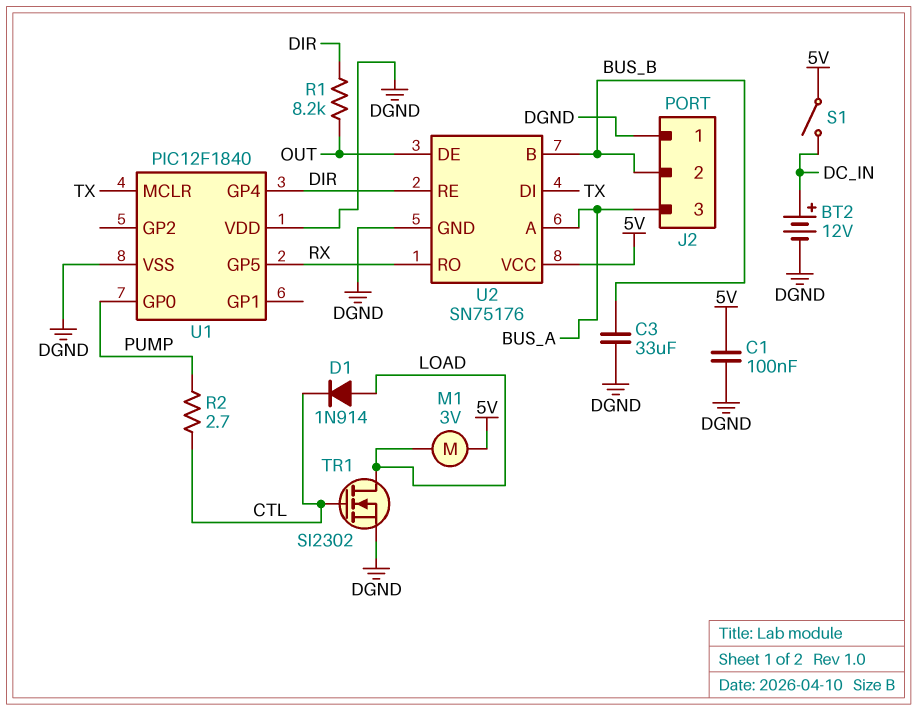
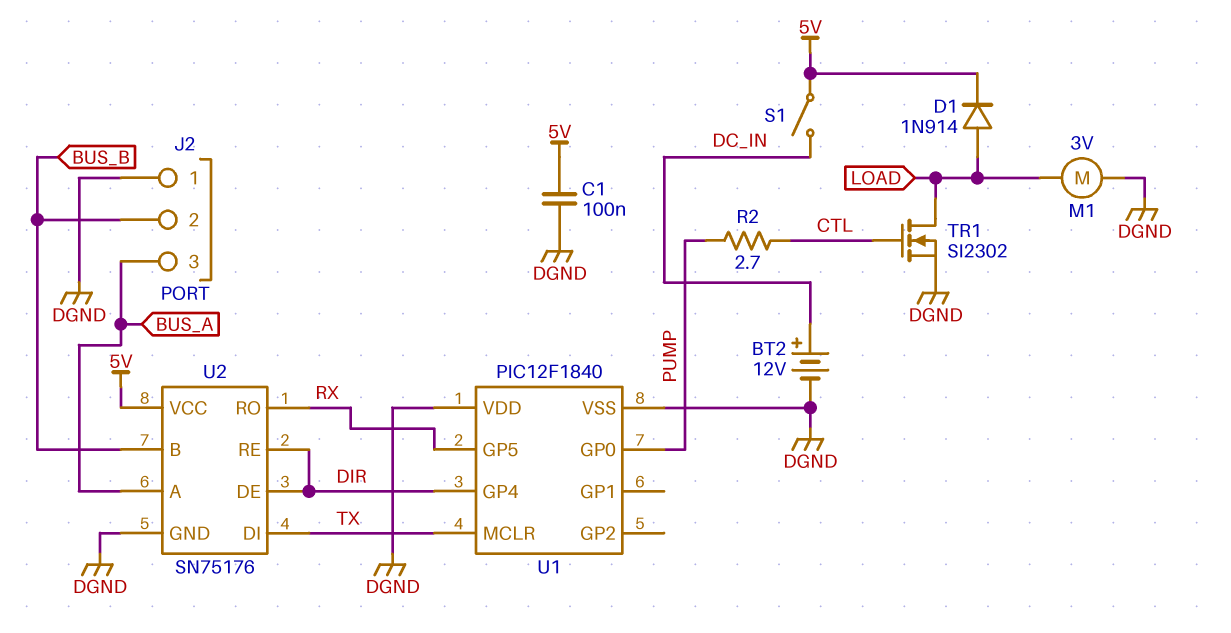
C3: 33uF (BUS_B, DGND) -> none
D1: diode 1N914 (A LOAD, K CTL) -> diode 1N914 (A LOAD, K 5V)
M1: motor 3V (5V, LOAD) -> motor 3V (DGND, LOAD)
R1: 8.2k (DIR, OUT) -> none
U2 pin DE: OUT -> DIR

